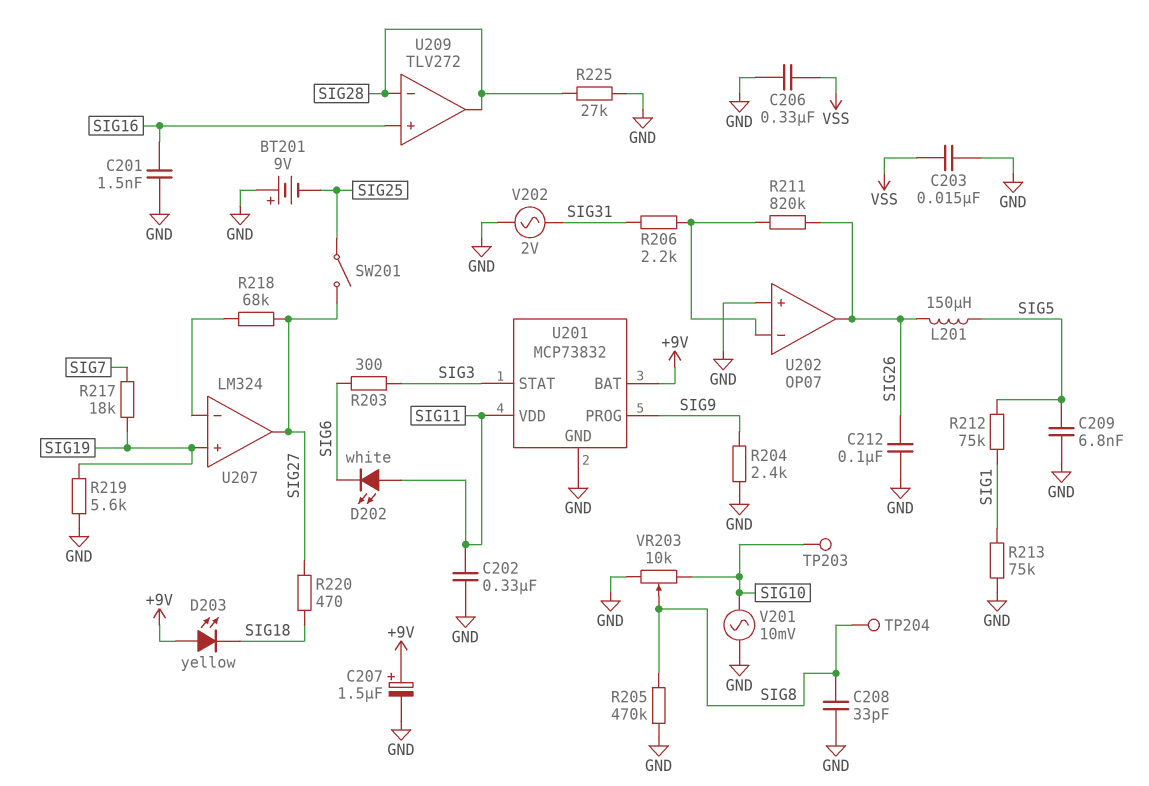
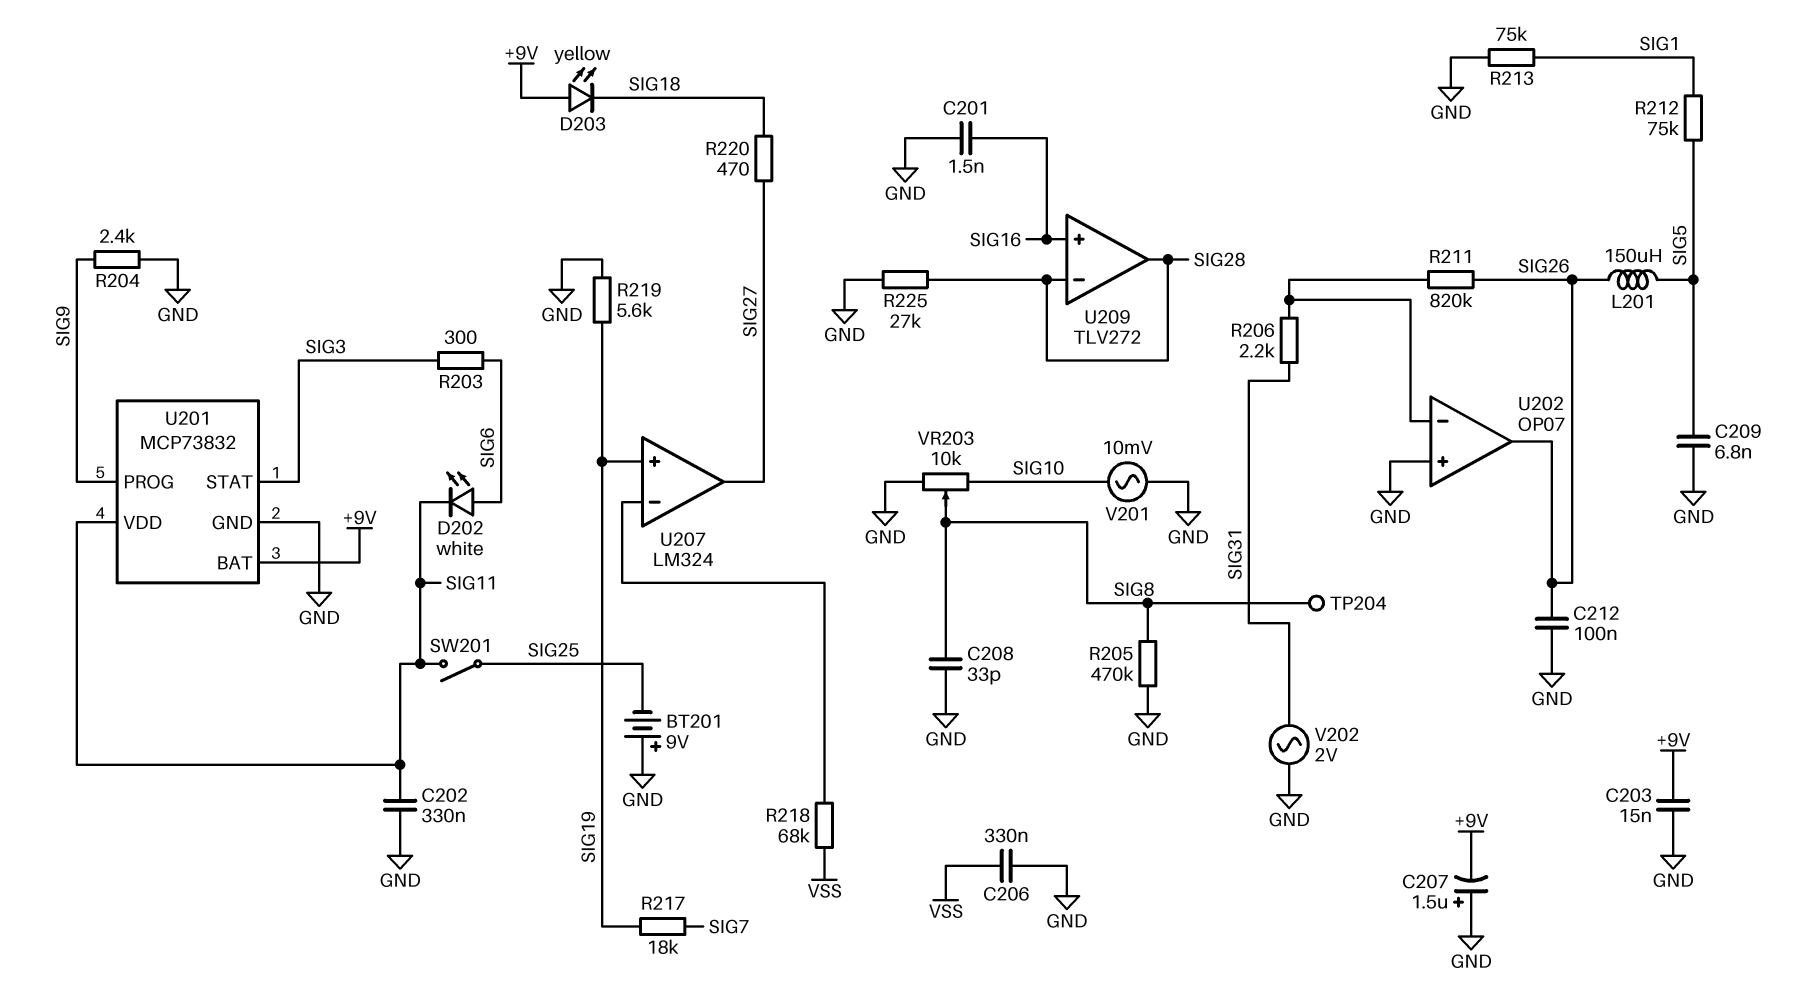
C203: 15nF (GND, VSS) -> 15nF (+9V, GND)
C207: 1.5uF (plus +9V, minus GND) -> 1.5uF (plus GND, minus +9V)
D202: LED white (A SIG11, K SIG6) -> LED white (A SIG6, K SIG11)
R218: 68k (SIG27, U207/in-) -> 68k (U207/in-, VSS)
SW201: switch (SIG25, SIG27) -> switch (SIG11, SIG25)
TP203: test point (SIG10) -> none

